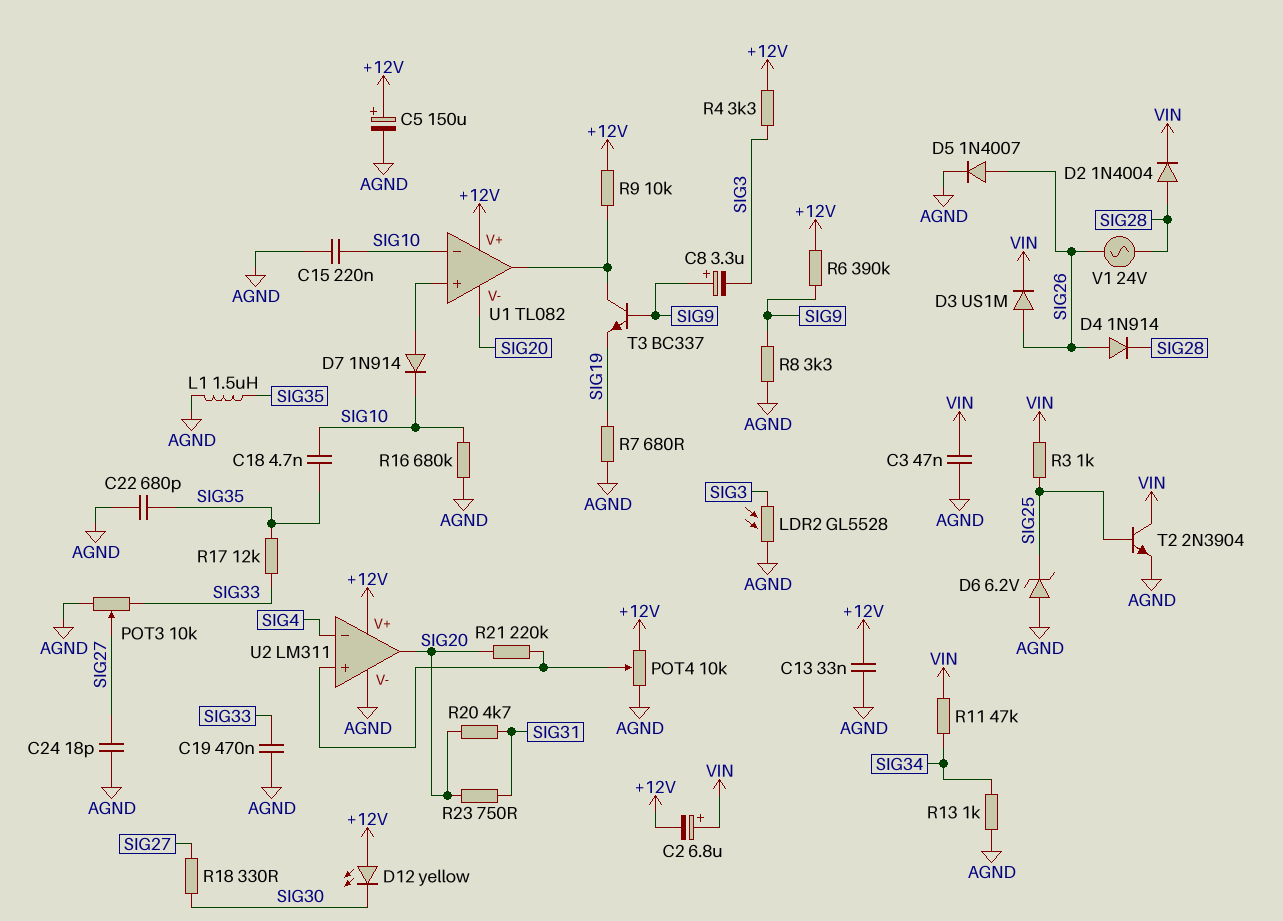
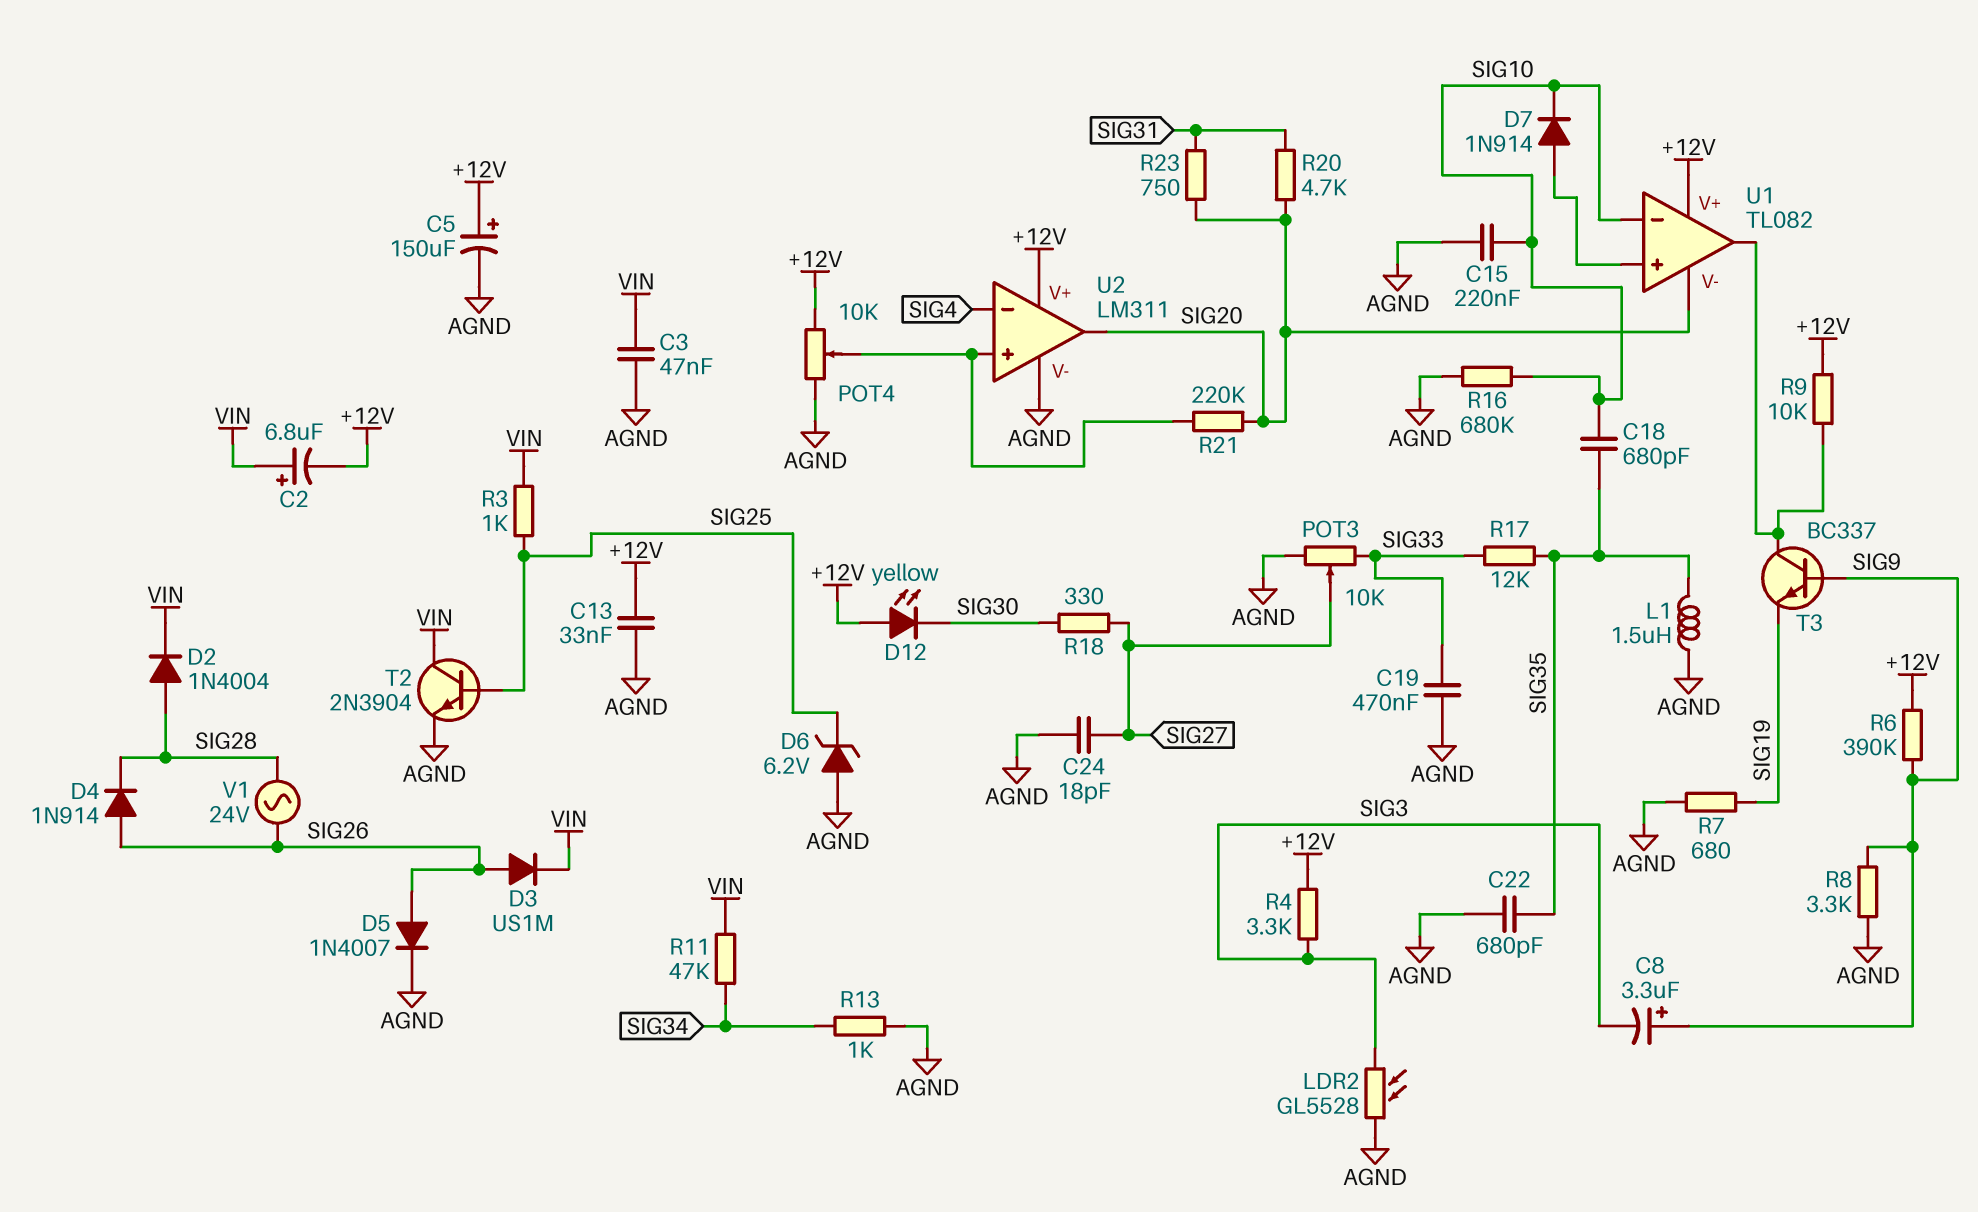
C18: 4.7nF (SIG10, SIG35) -> 680pF (SIG10, SIG35)

